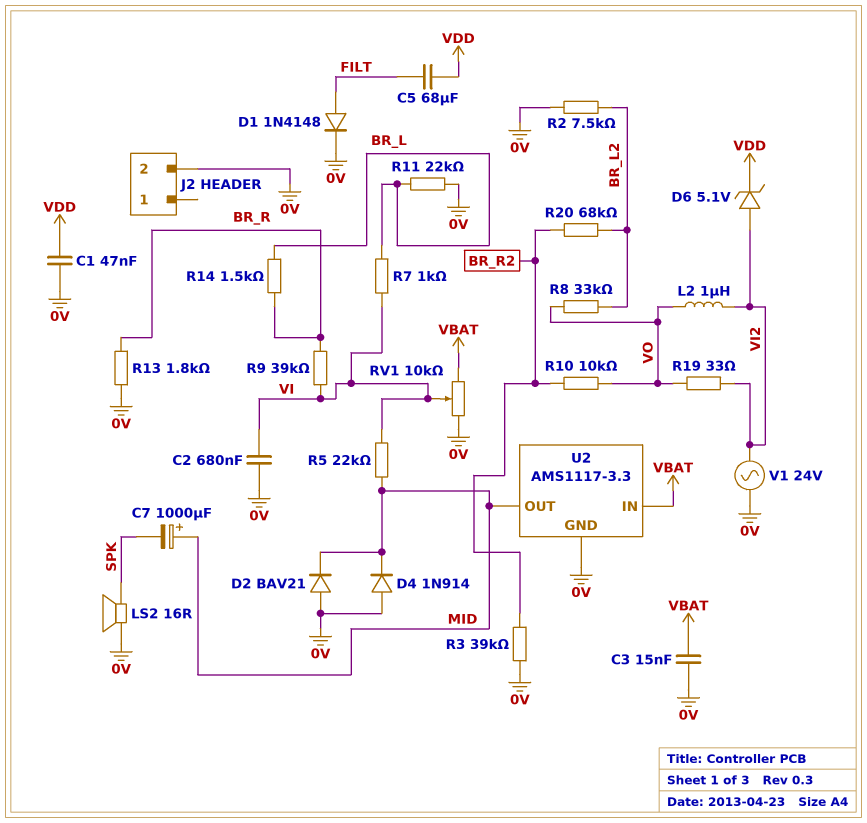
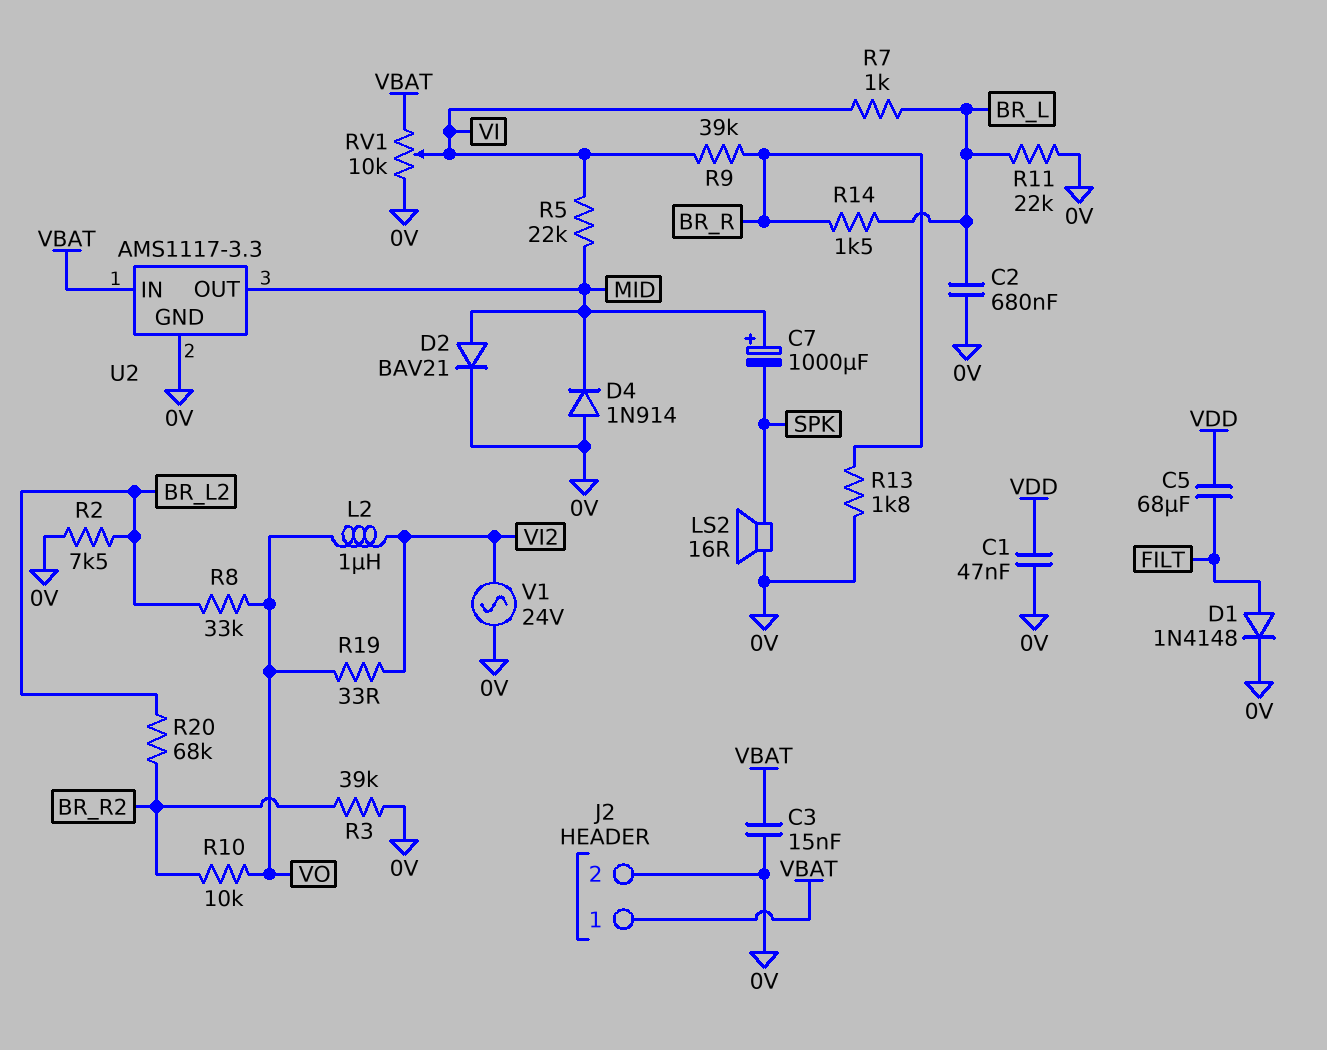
C2: 680nF (0V, VI) -> 680nF (0V, BR_L)
D2: diode BAV21 (A 0V, K MID) -> diode BAV21 (A MID, K 0V)
D6: zener 5.1V (A VI2, K VDD) -> none
J2 pin 1: none -> VBAT

